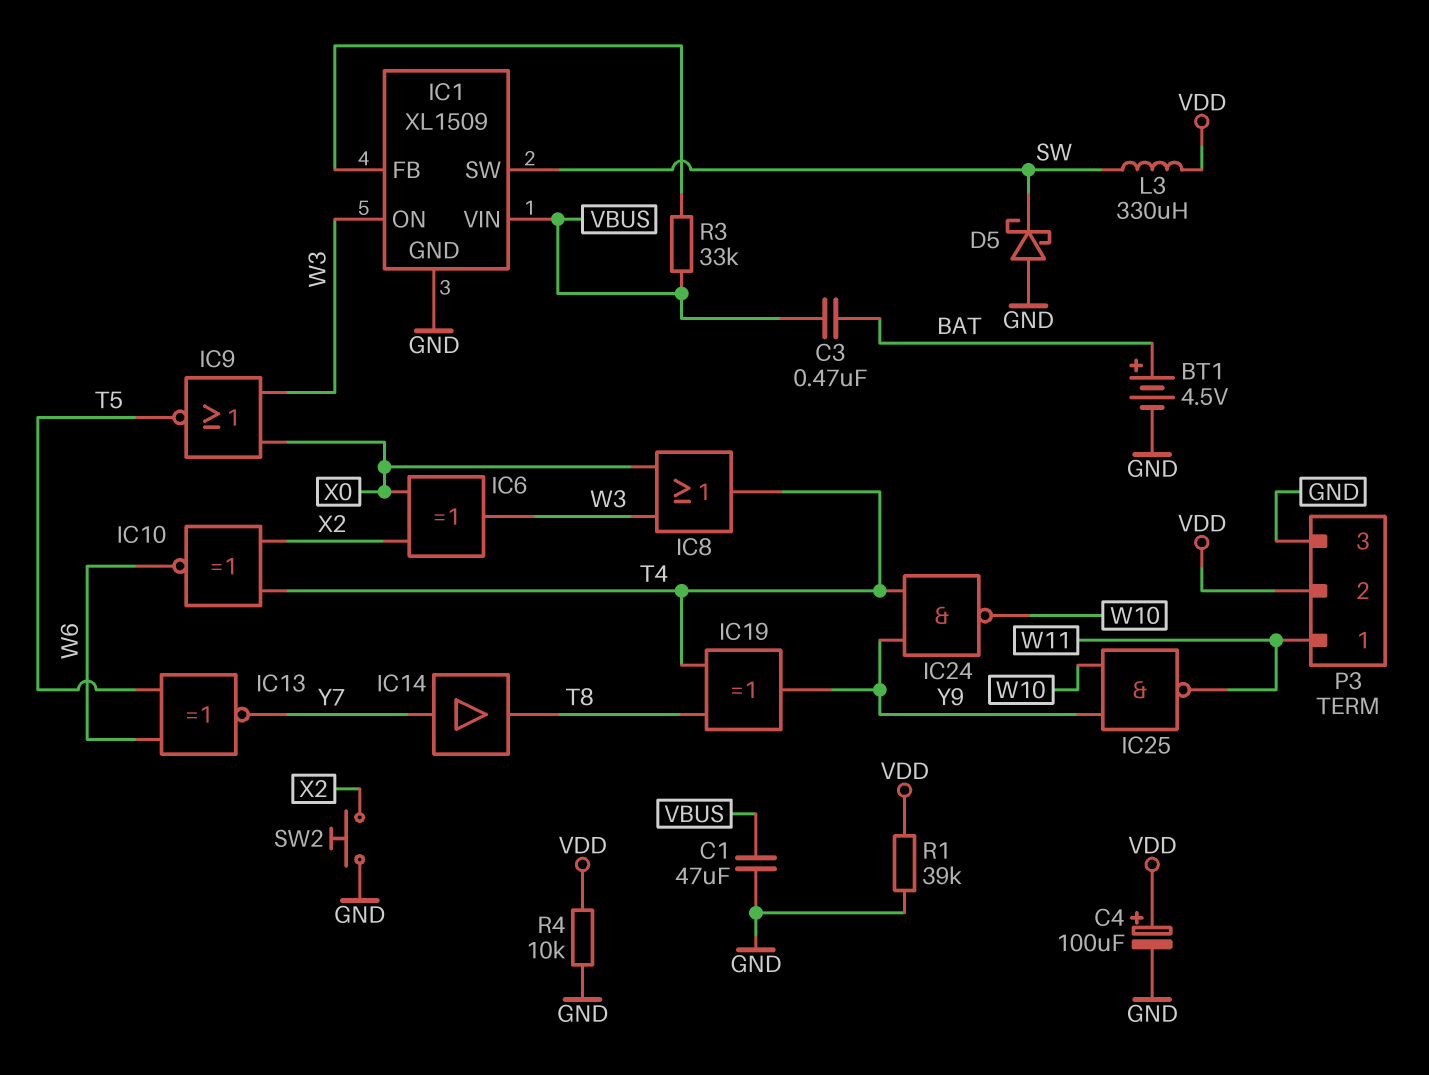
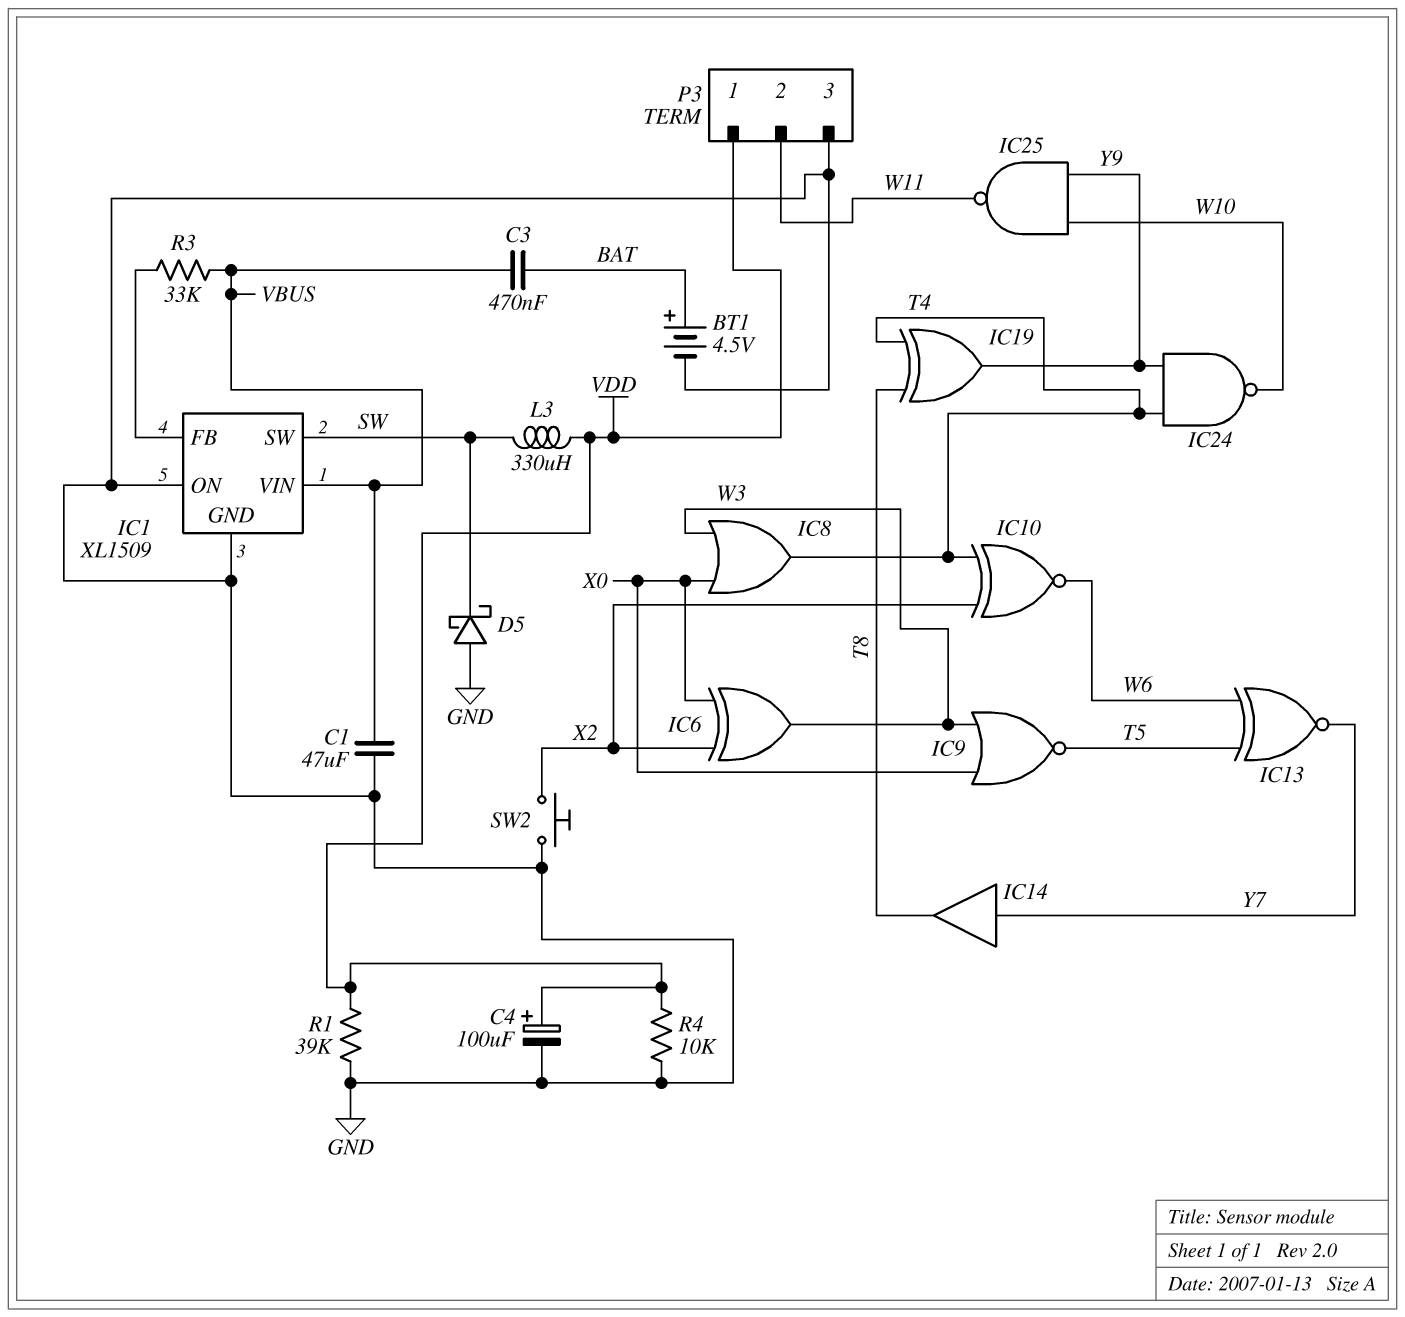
IC1 pin ON: W3 -> GND
P3 pin 1: W11 -> VDD
P3 pin 2: VDD -> W11

